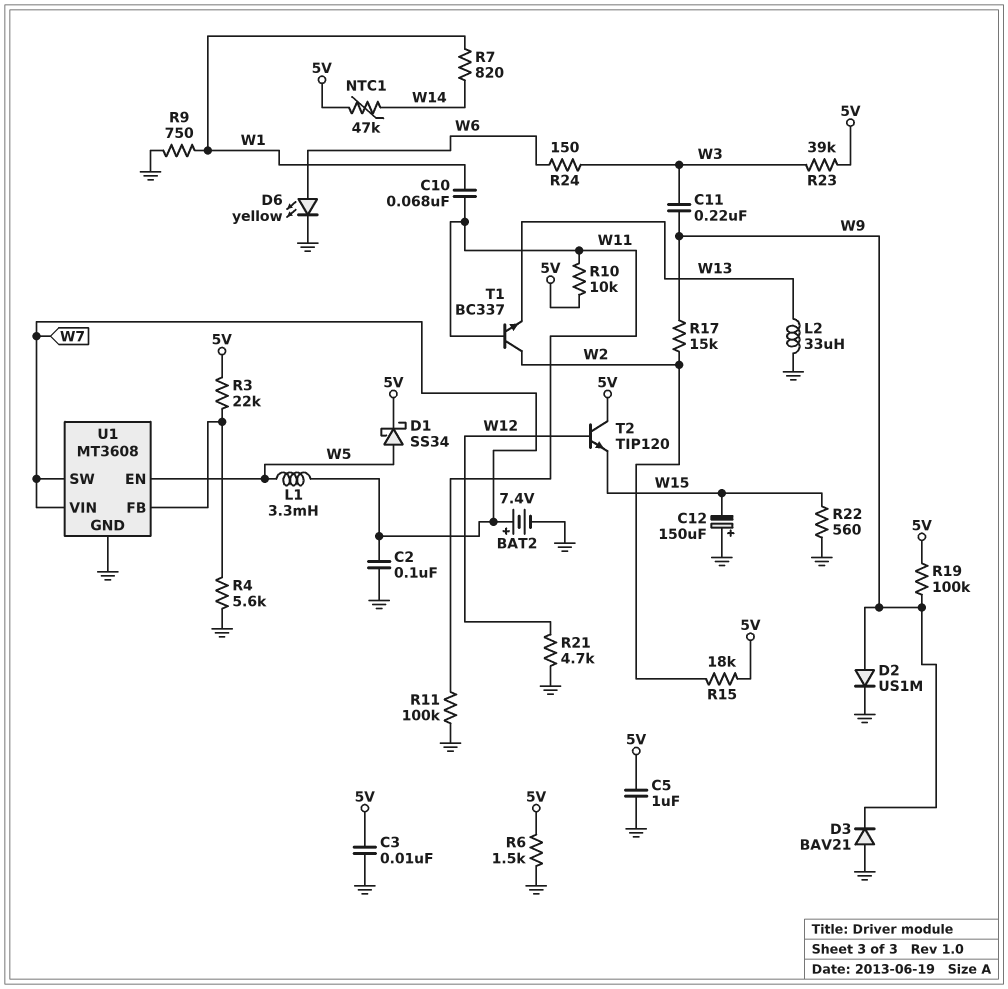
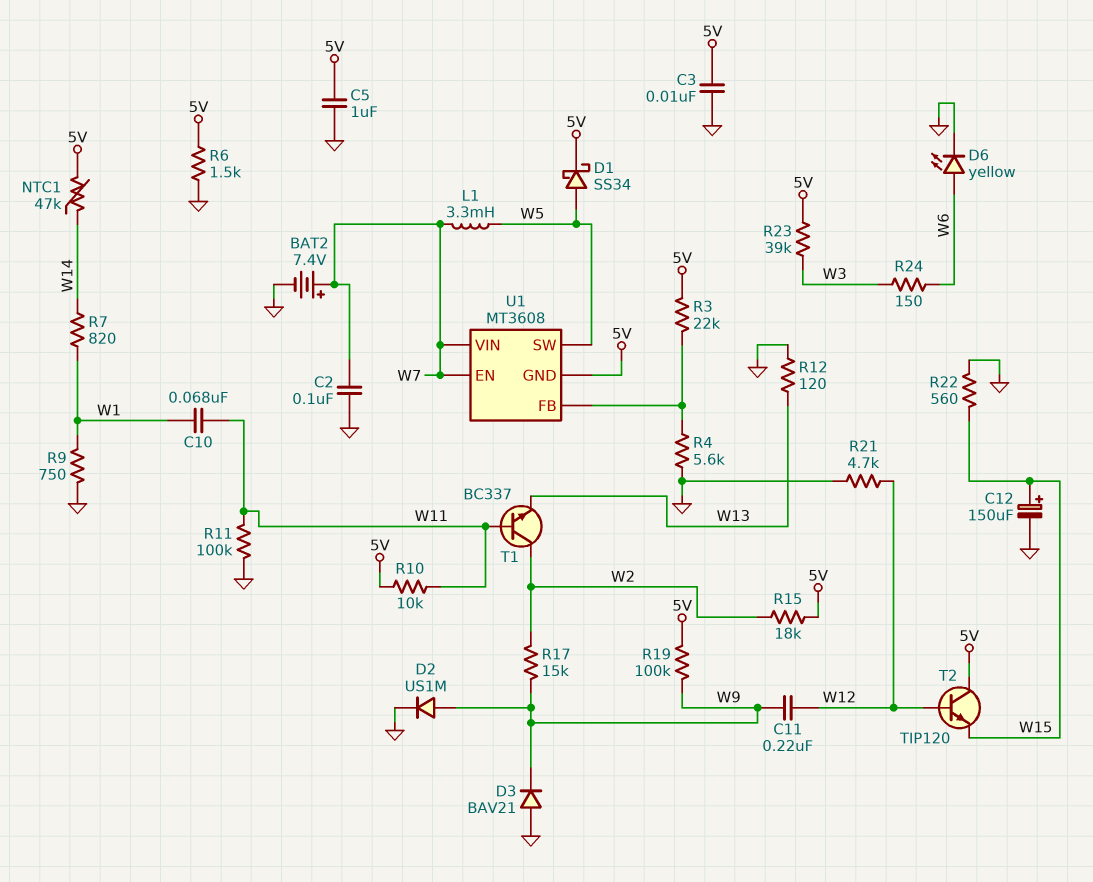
C11: 220nF (W3, W9) -> 220nF (W9, W12)
C12: 150uF (plus GND, minus W15) -> 150uF (plus W15, minus GND)
L2: 33uH (GND, W13) -> none
R12: none -> 120 (GND, W13)
U1 pin EN: W5 -> W7
U1 pin GND: GND -> 5V
U1 pin SW: W7 -> W5

